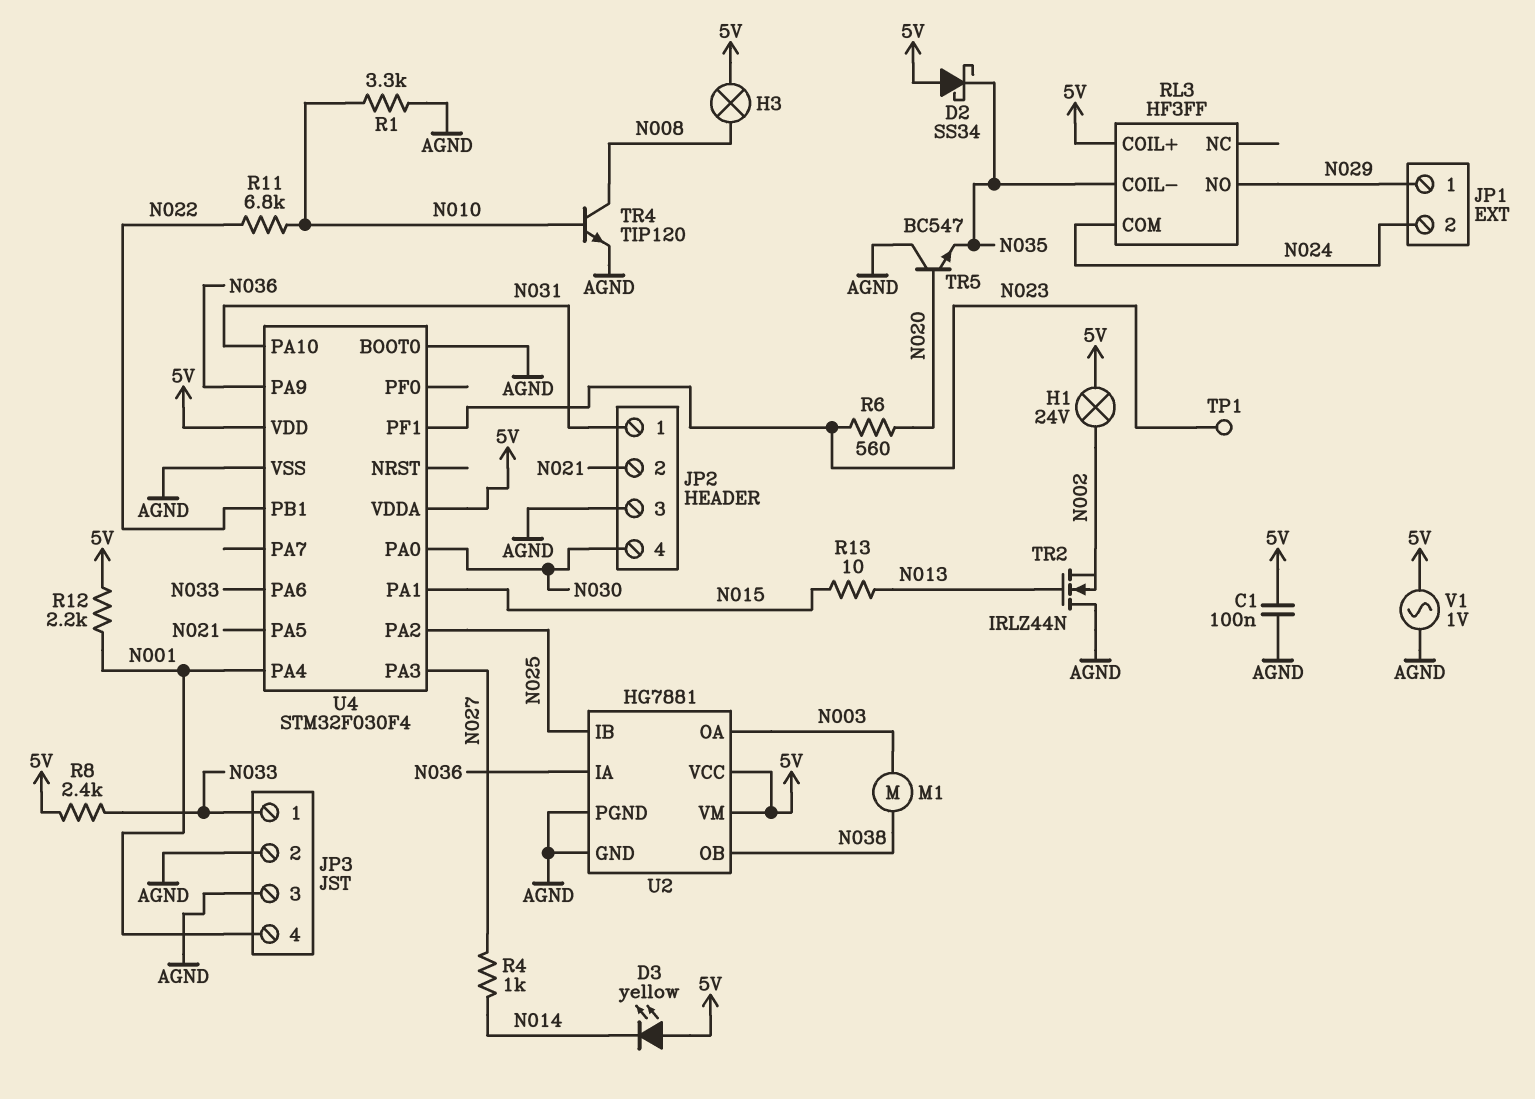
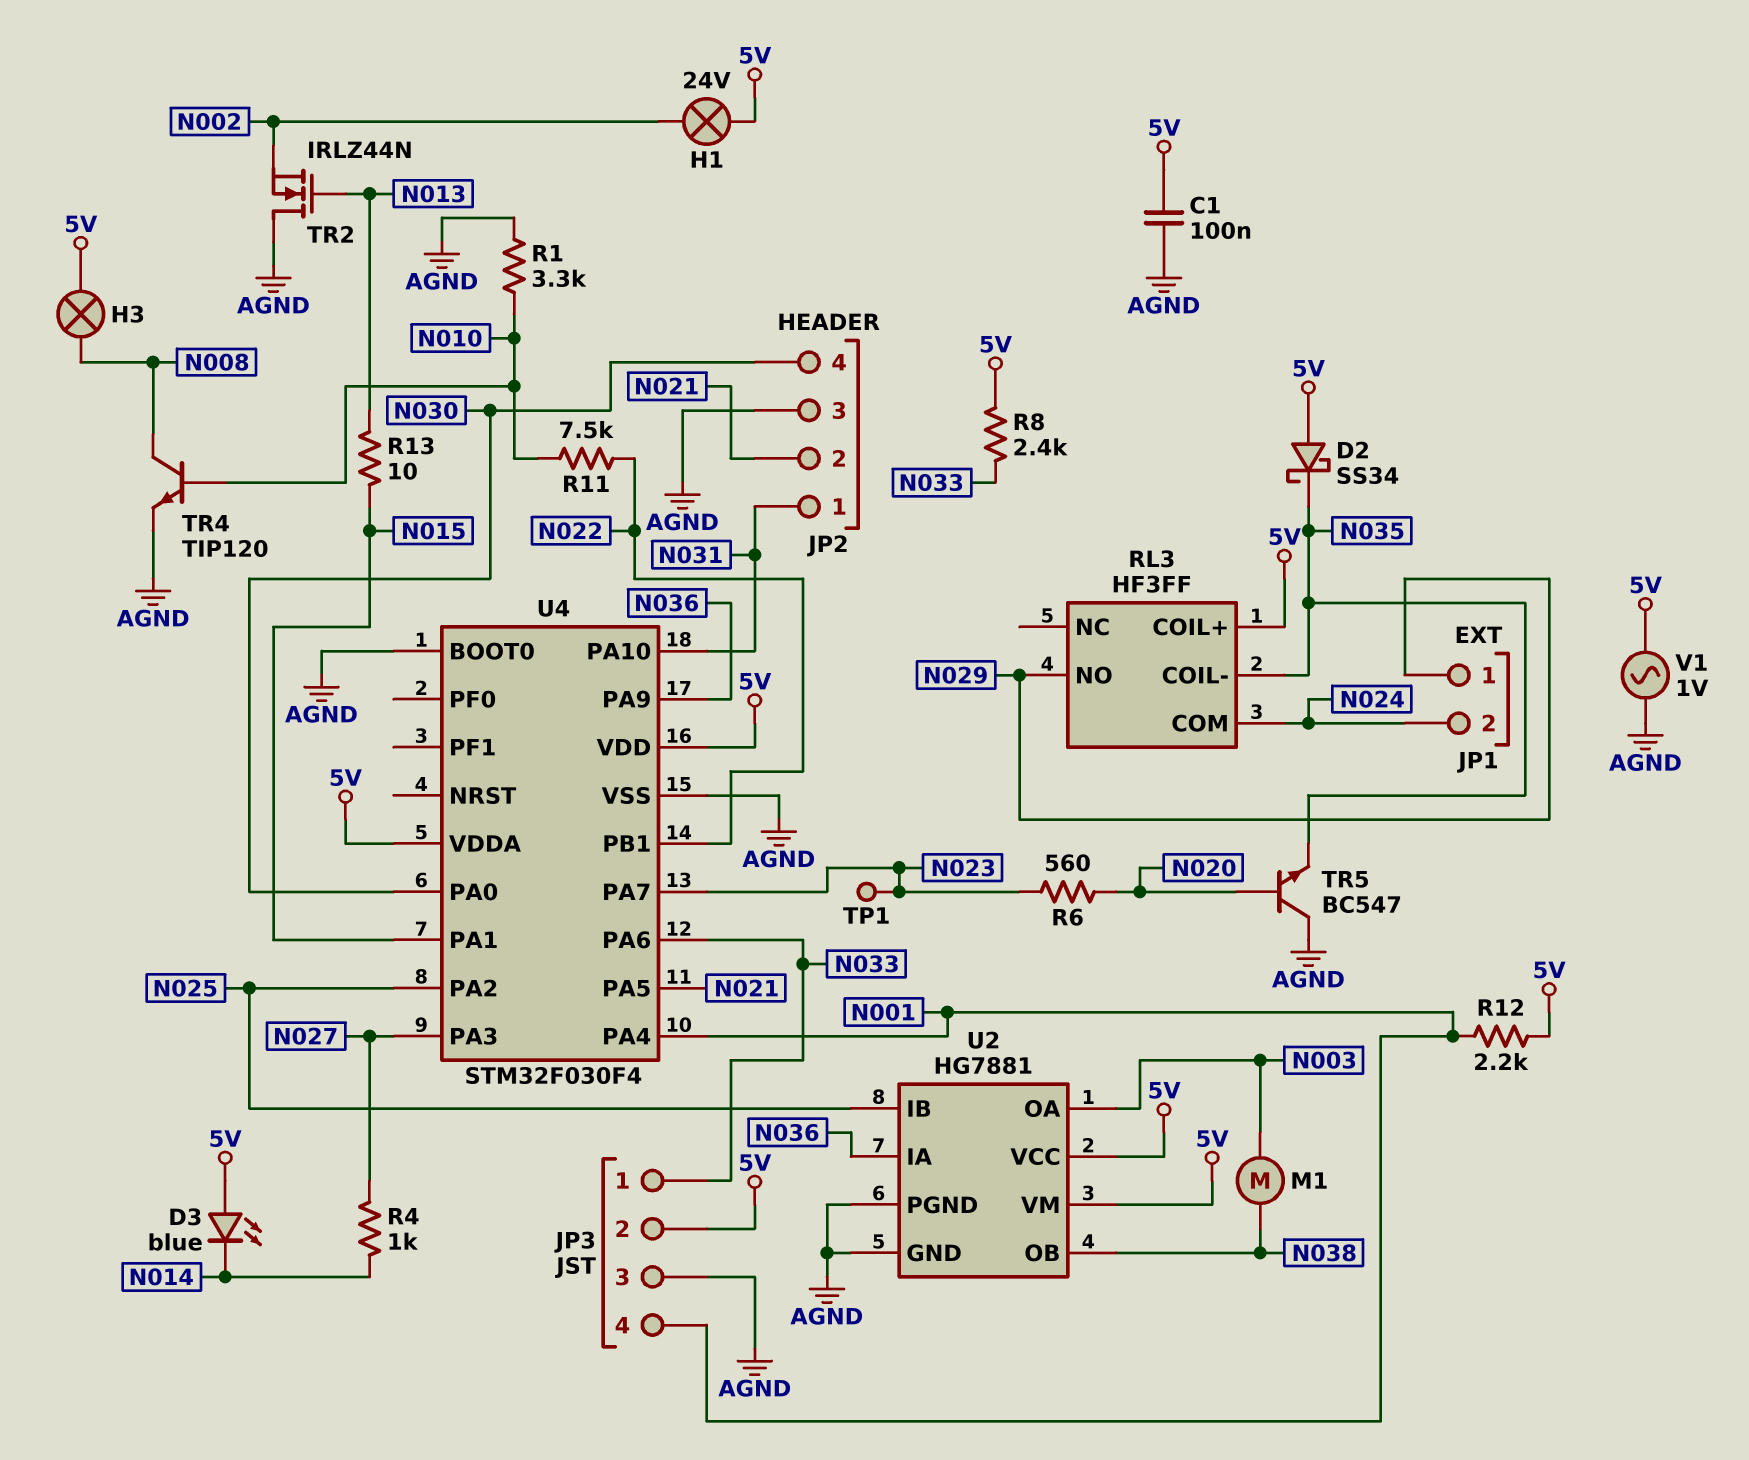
D3: LED yellow (A 5V, K N014) -> LED blue (A 5V, K N014)
JP3 pin 2: AGND -> 5V
R11: 6.8k (N010, N022) -> 7.5k (N010, N022)
U4 pin PA7: none -> N023
U4 pin PF1: N023 -> none

